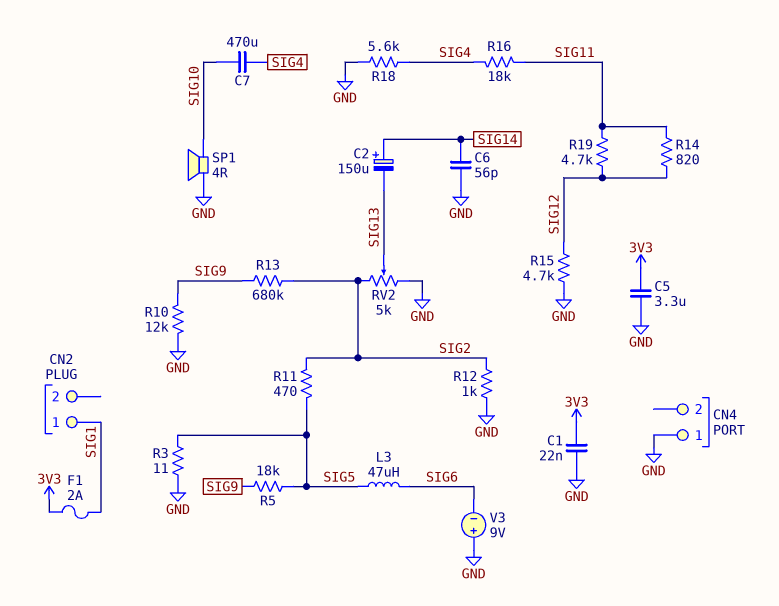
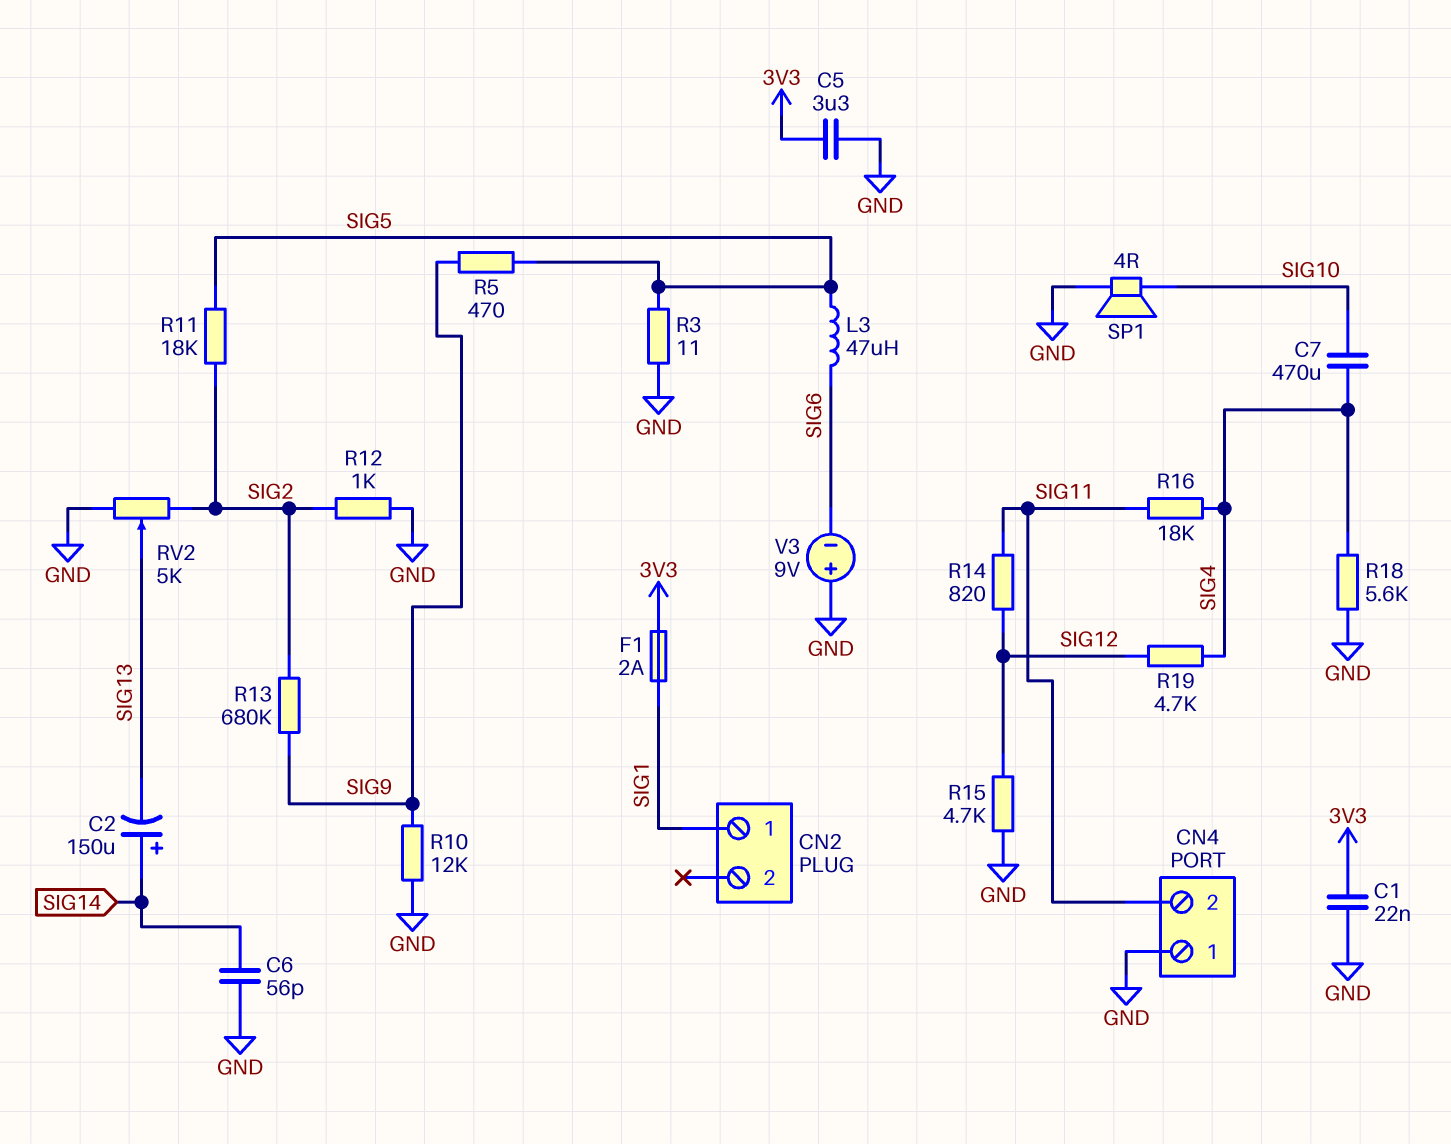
CN4 pin 2: none -> SIG11
R5: 18k (SIG5, SIG9) -> 470 (SIG5, SIG9)
R11: 470 (SIG2, SIG5) -> 18k (SIG2, SIG5)
R19: 4.7k (SIG11, SIG12) -> 4.7k (SIG4, SIG12)

